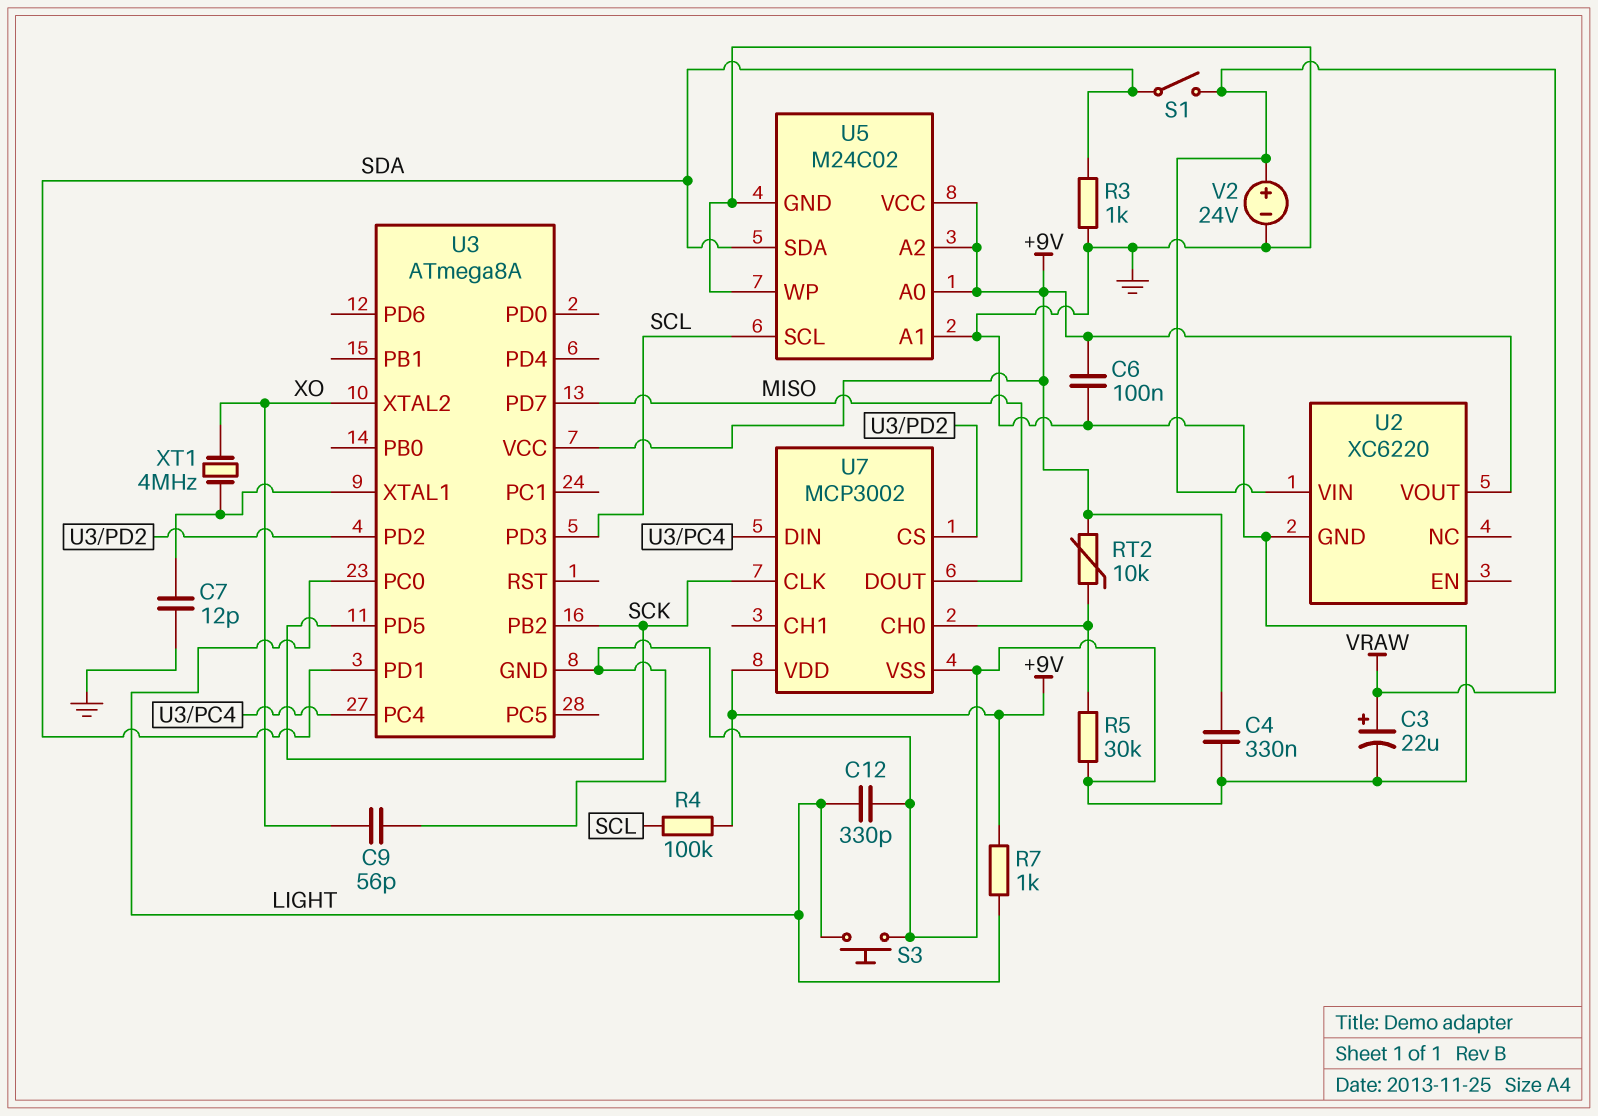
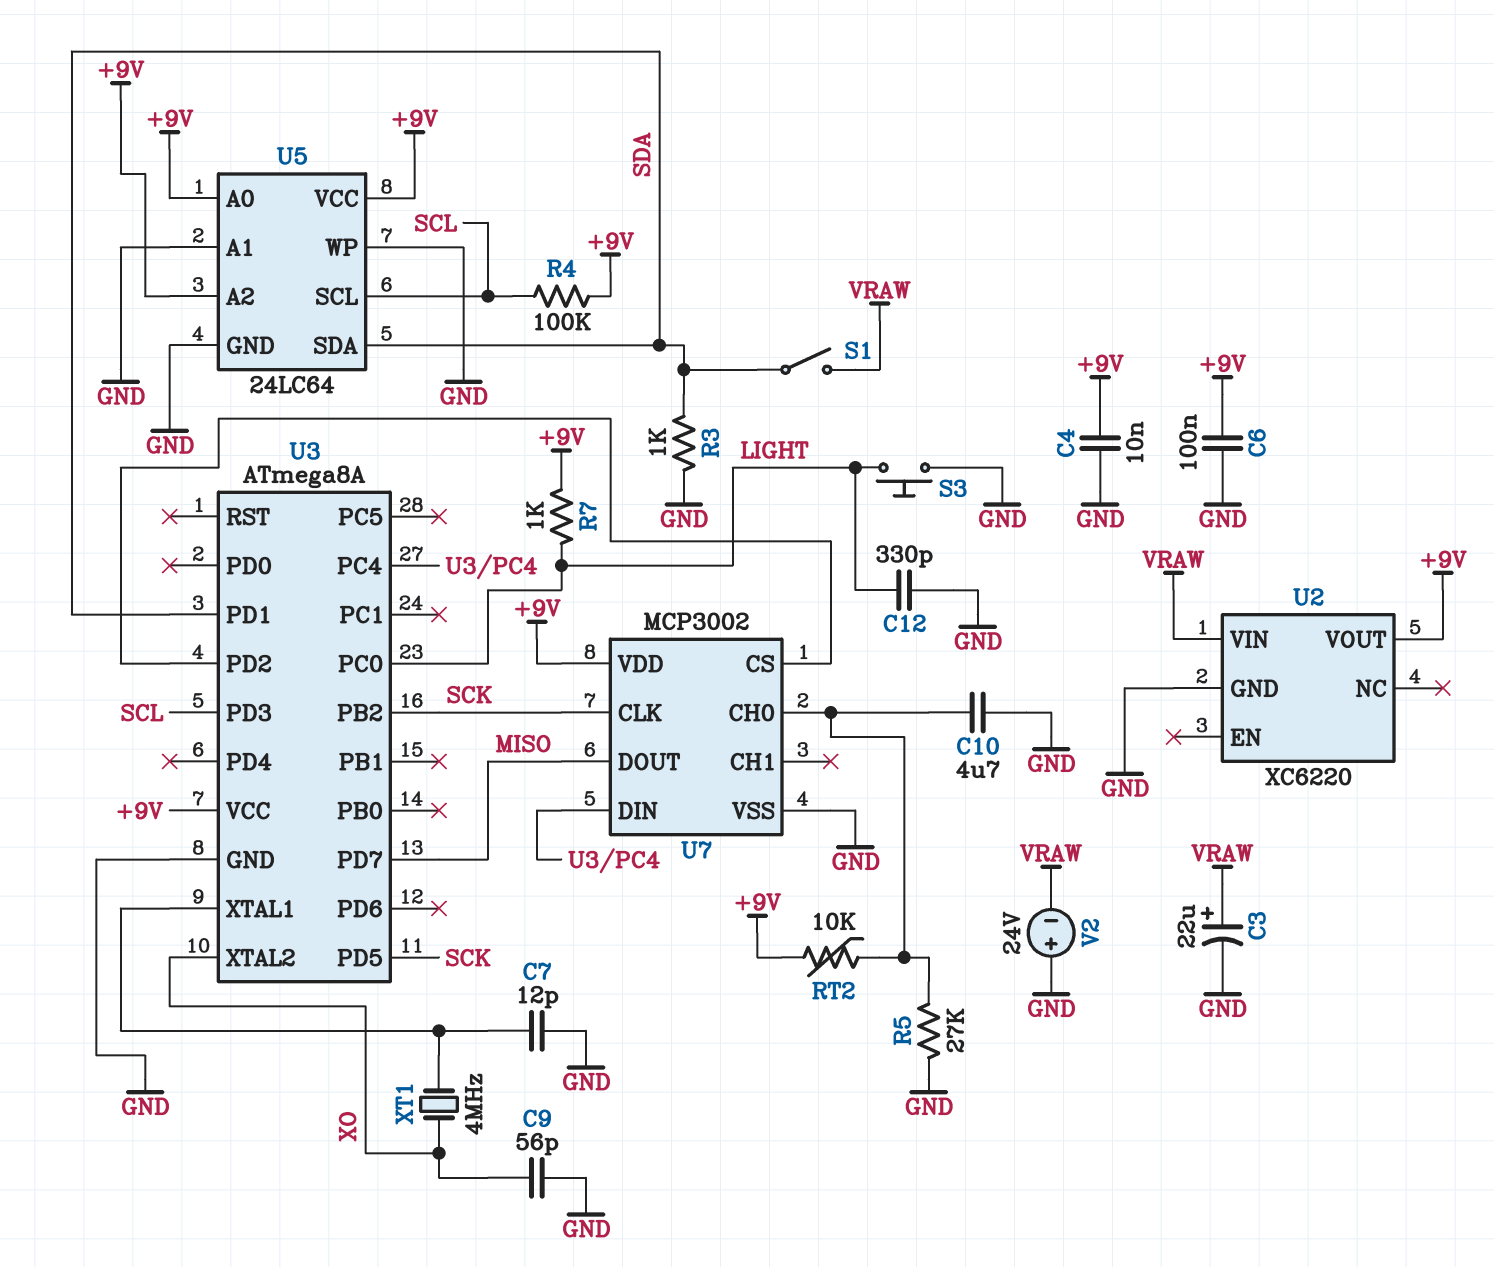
C4: 330nF (+9V, GND) -> 10nF (+9V, GND)
C10: none -> 4.7uF (GND, U7/CH0)
R5: 30k (GND, U7/CH0) -> 27k (GND, U7/CH0)
U5: M24C02 -> 24LC64
V2: 24V (plus VRAW, minus GND) -> 24V (plus GND, minus VRAW)

